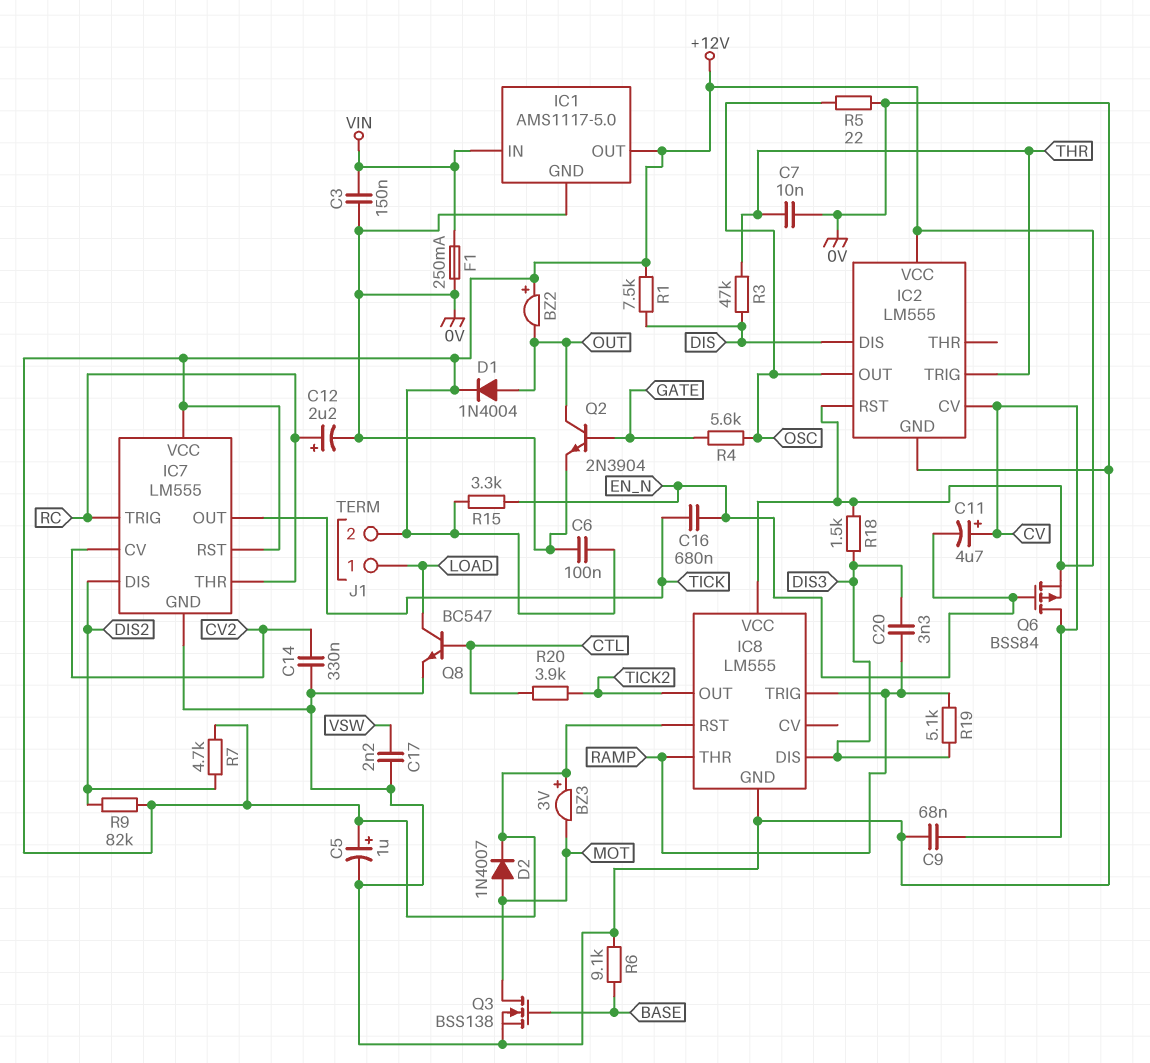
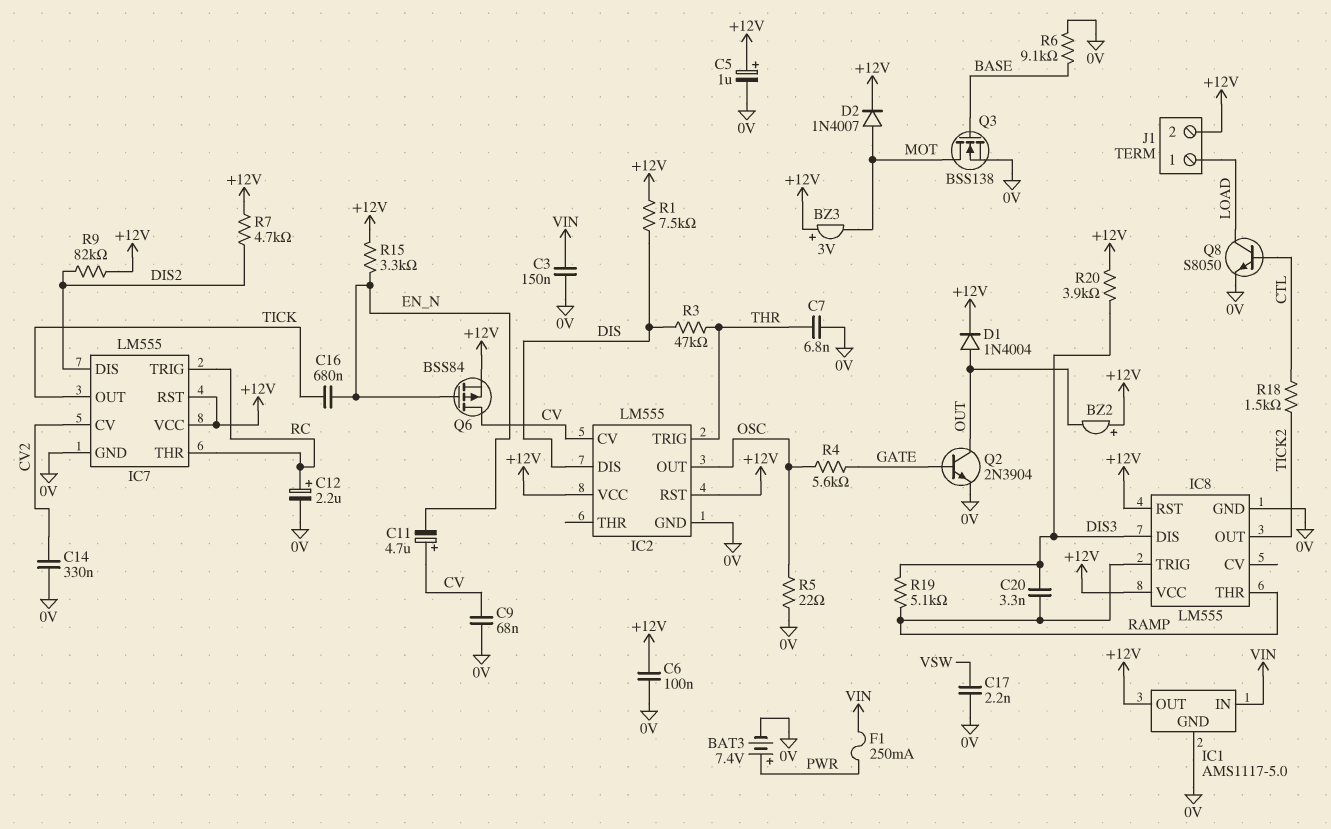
BAT3: none -> 7.4V (plus PWR, minus 0V)
C7: 10nF (0V, THR) -> 6.8nF (0V, THR)
F1: 250mA (0V, VIN) -> 250mA (PWR, VIN)
Q8: NPN BC547 (B CTL, C LOAD, E 0V) -> NPN S8050 (B CTL, C LOAD, E 0V)
R18: 1.5k (+12V, DIS3) -> 1.5k (CTL, TICK2)
R20: 3.9k (CTL, TICK2) -> 3.9k (+12V, DIS3)

